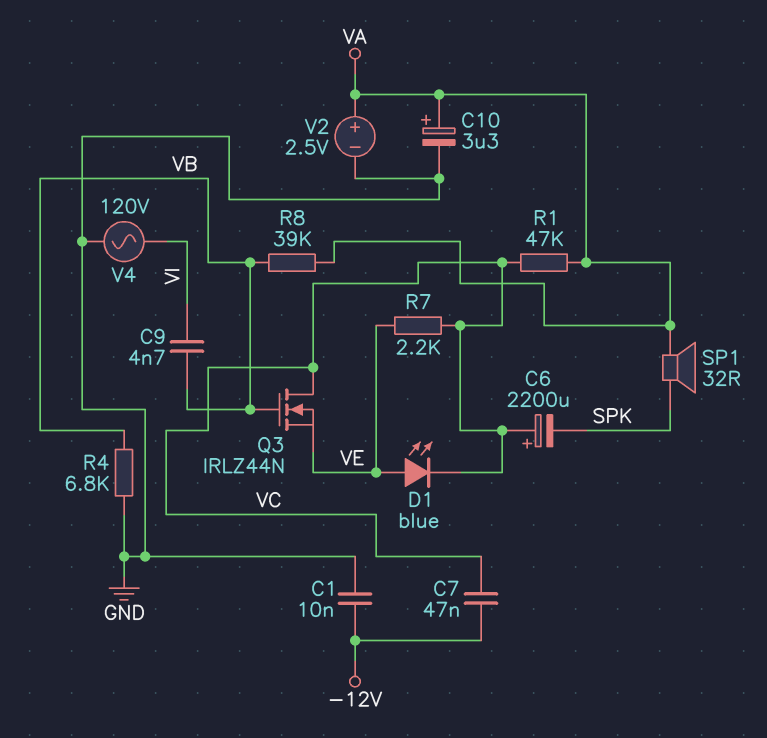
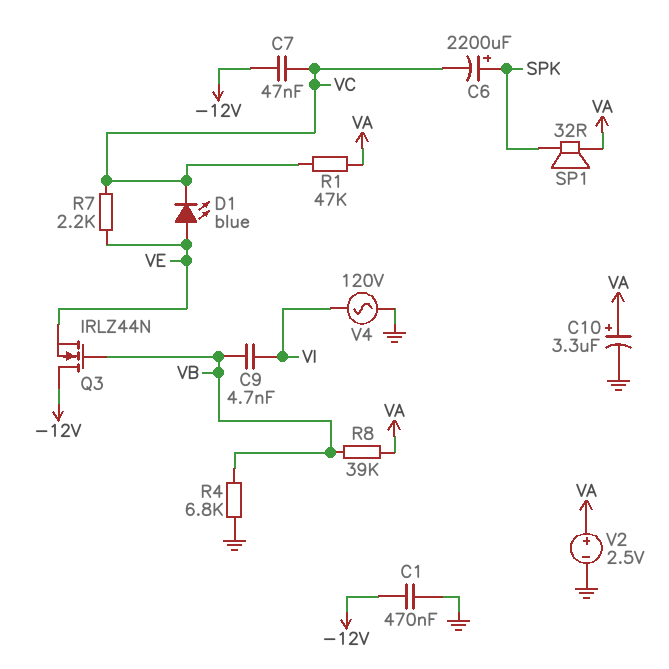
C1: 10nF (-12V, GND) -> 470nF (-12V, GND)
C6: 2200uF (plus VC, minus SPK) -> 2200uF (plus SPK, minus VC)
Q3: NMOS IRLZ44N (G VB, D VC, S VE) -> NMOS IRLZ44N (G VB, D -12V, S VE)

